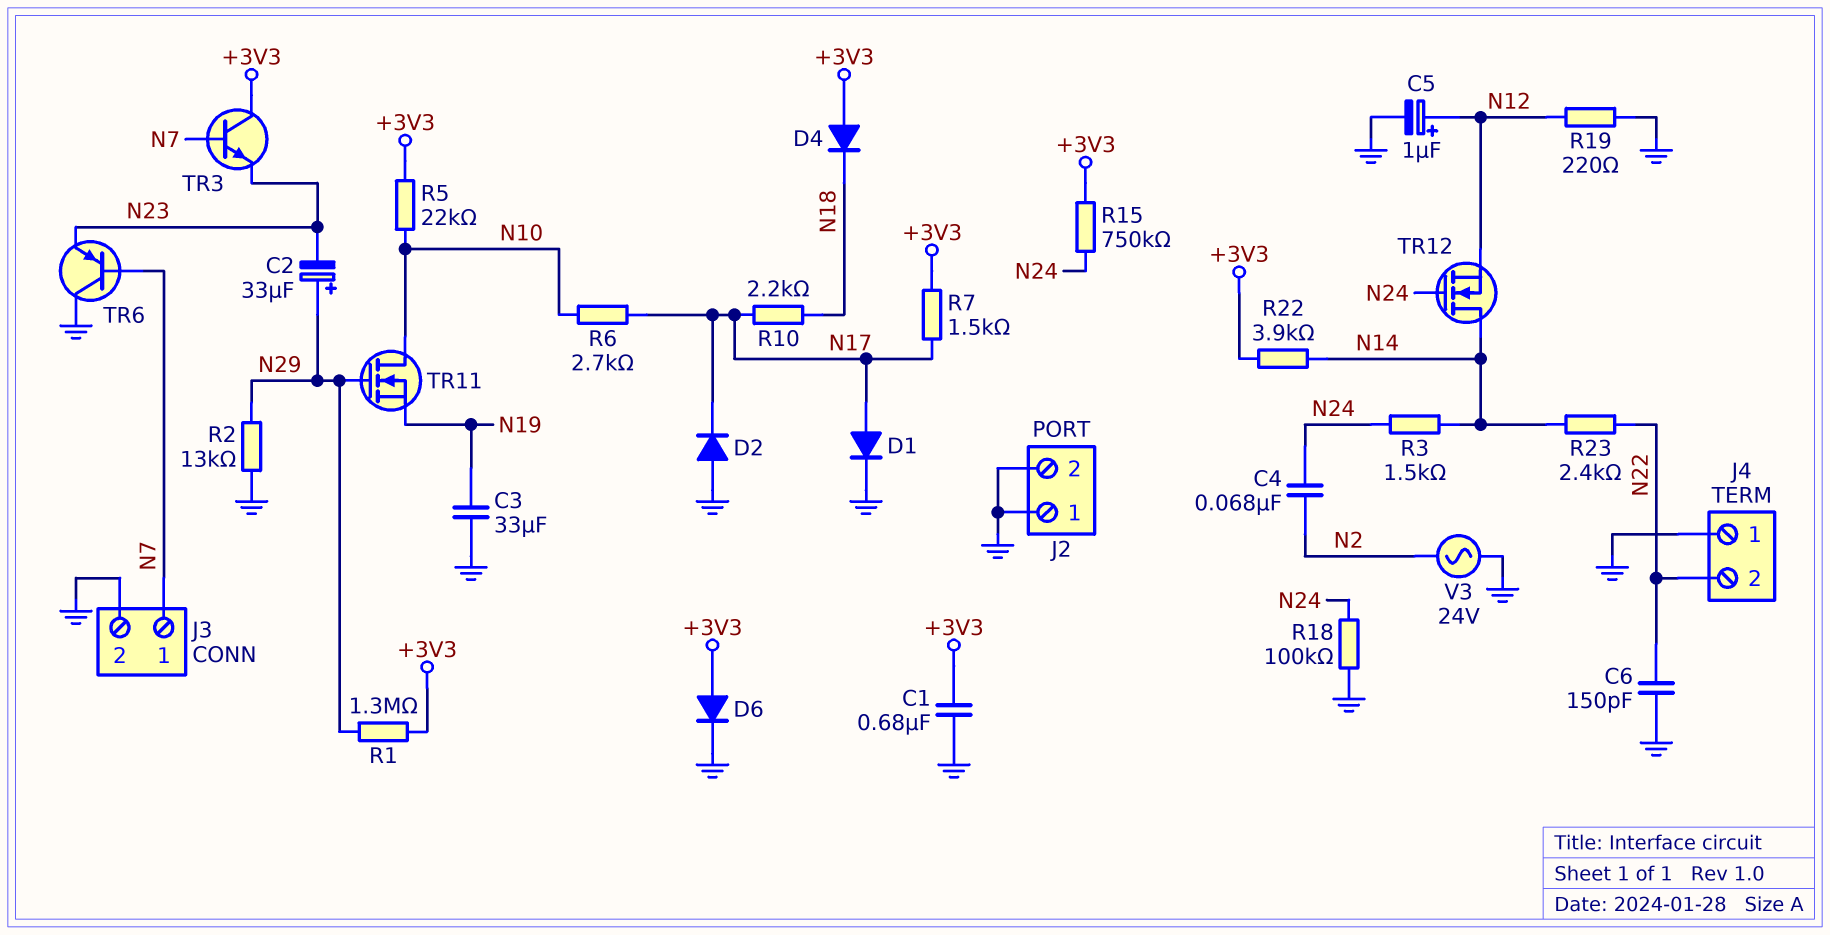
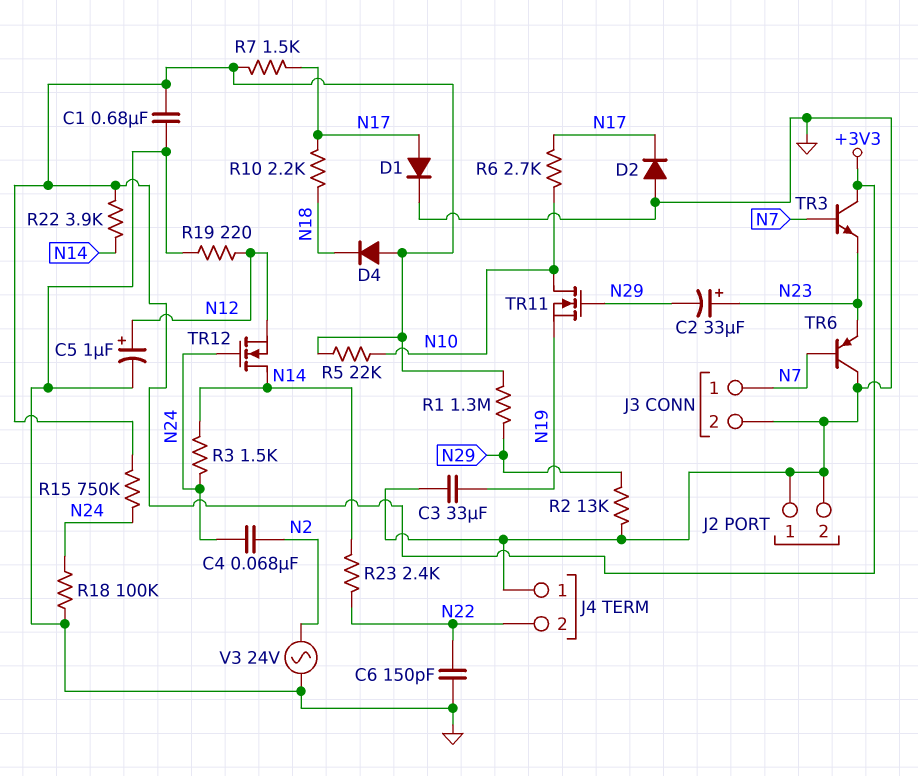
C2: 33uF (plus N29, minus N23) -> 33uF (plus N23, minus N29)
D6: diode (A +3V3, K GND) -> none

